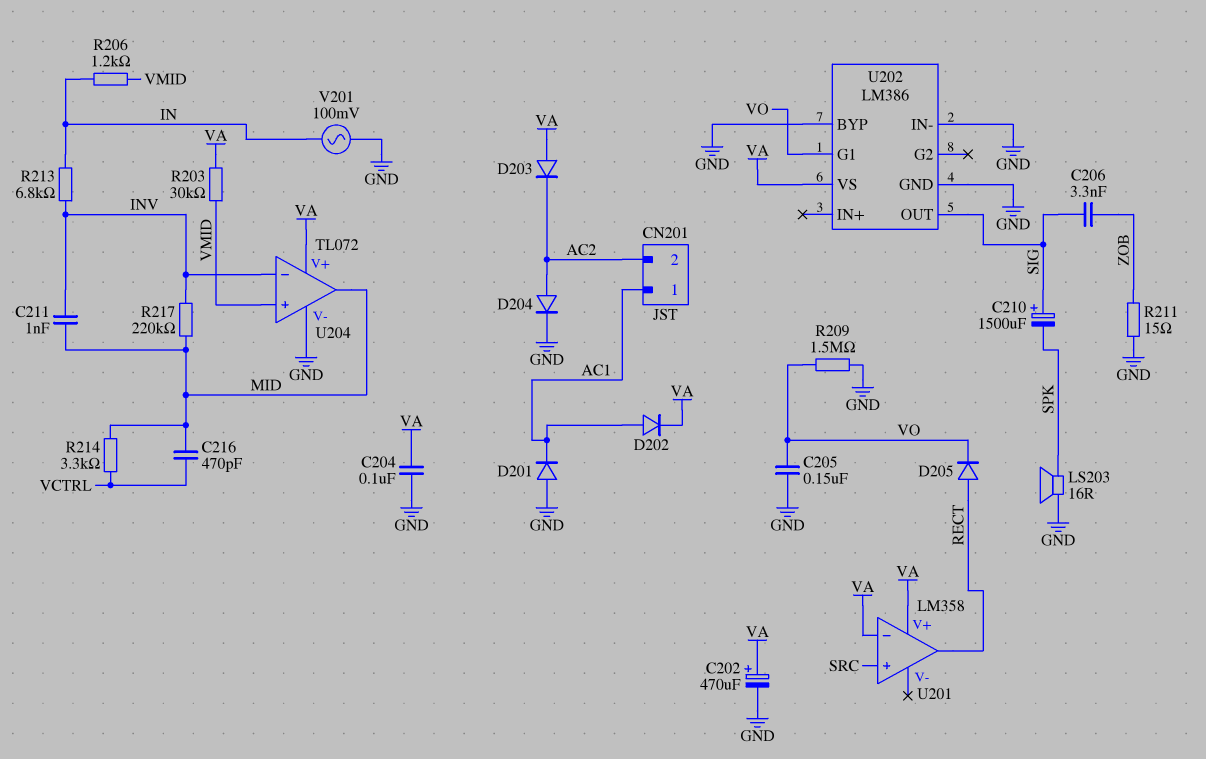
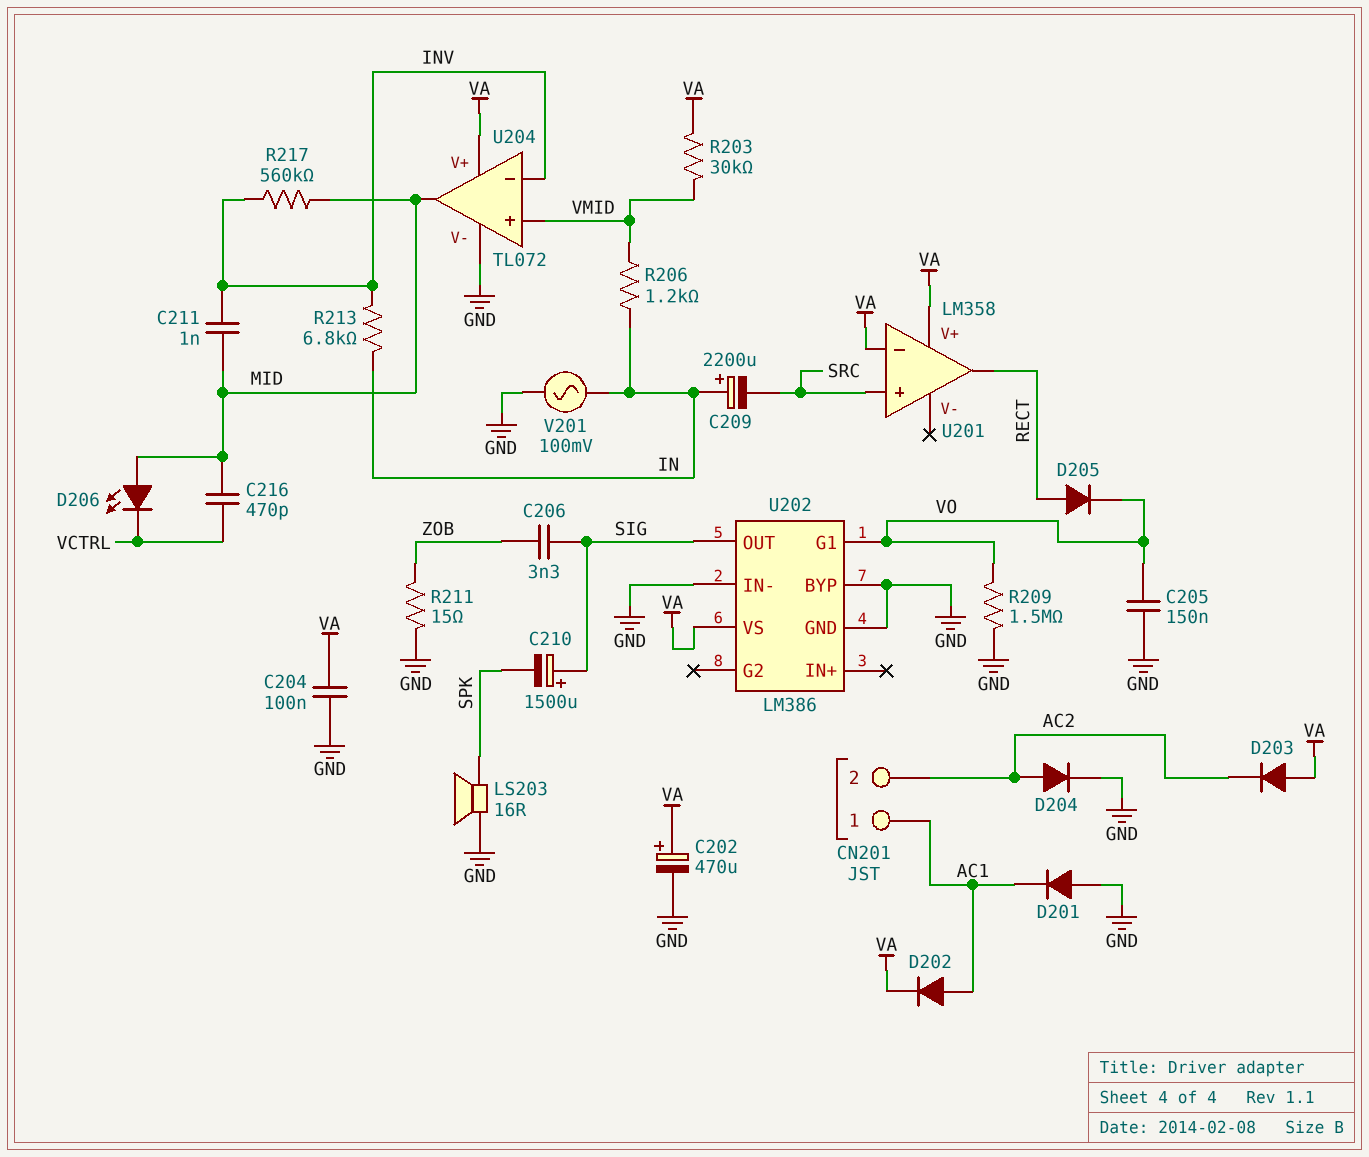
C209: none -> 2200uF (plus IN, minus SRC)
D206: none -> LED (A MID, K VCTRL)
R214: 3.3k (MID, VCTRL) -> none
R217: 220k (INV, MID) -> 560k (INV, MID)

